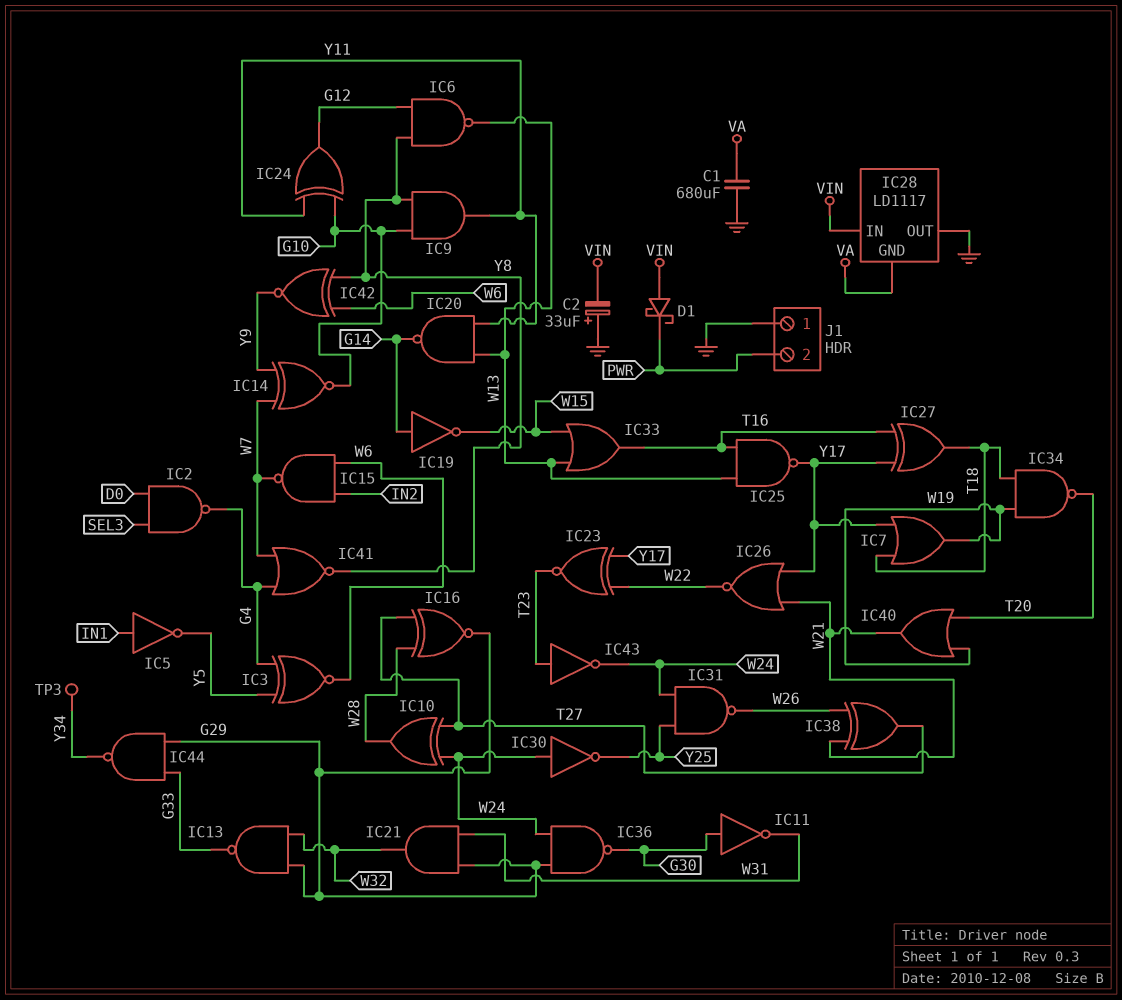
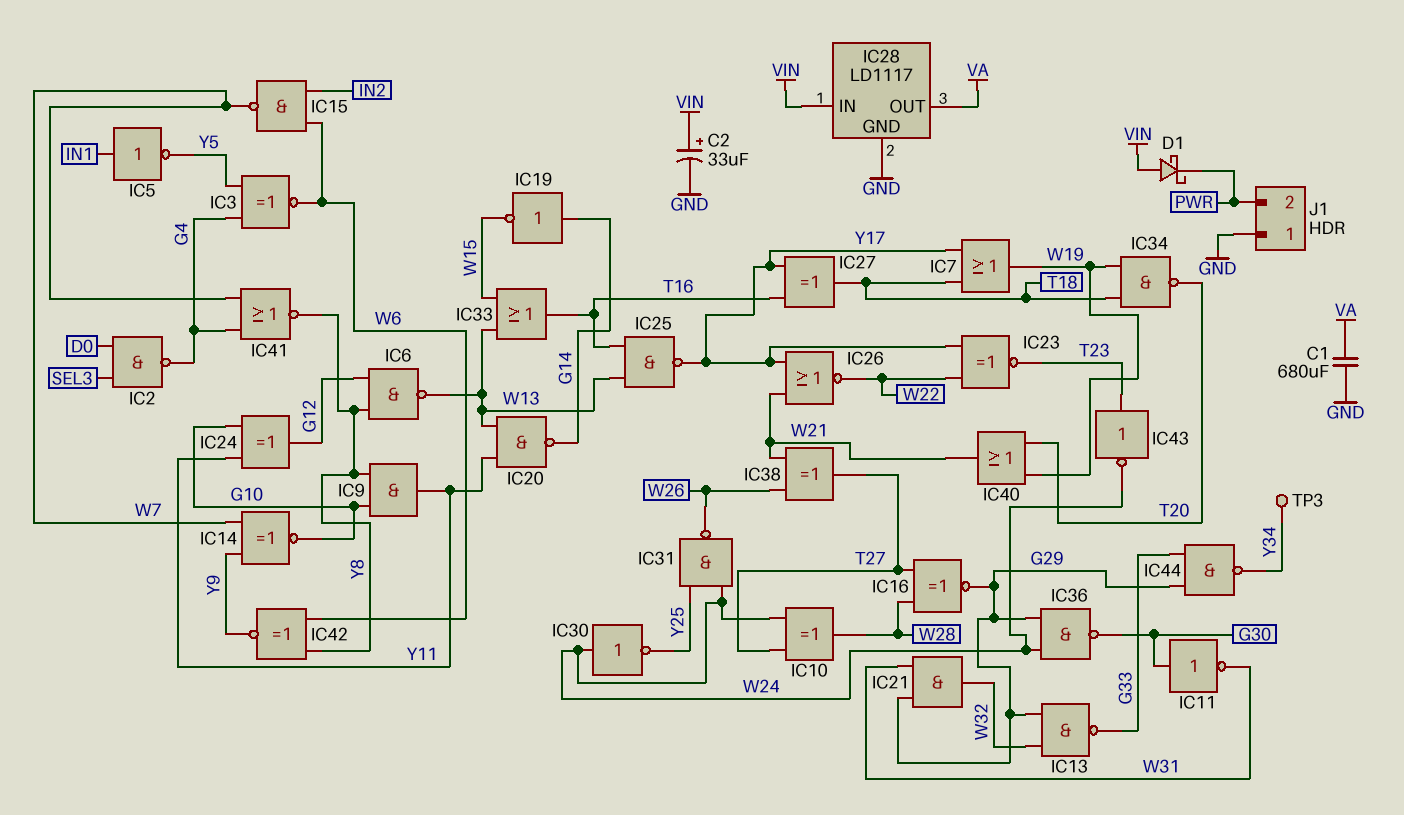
C2: 33uF (plus GND, minus VIN) -> 33uF (plus VIN, minus GND)
IC28 pin GND: VA -> GND
IC28 pin OUT: GND -> VA

